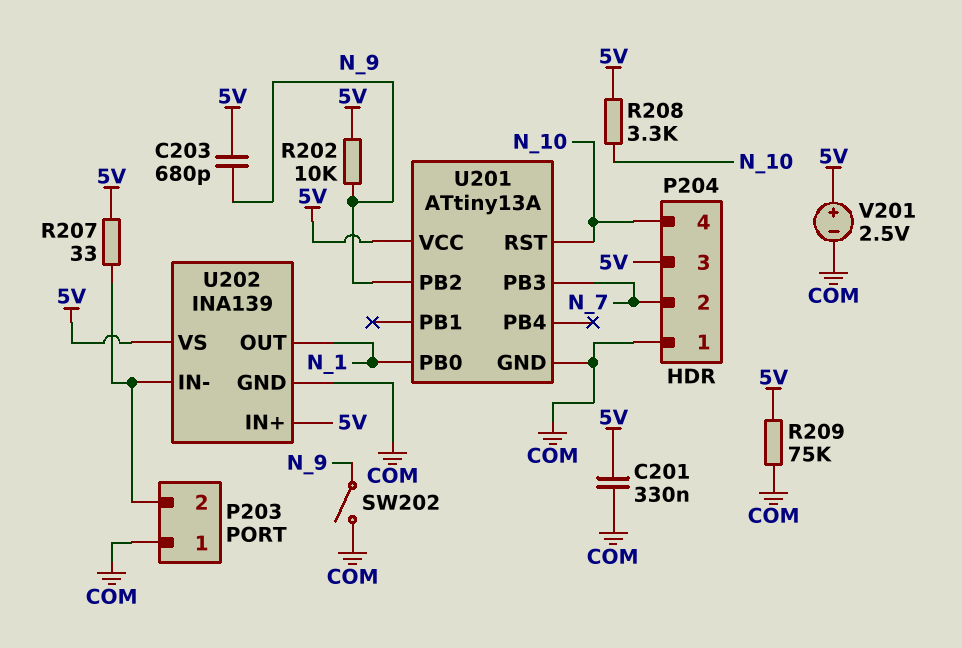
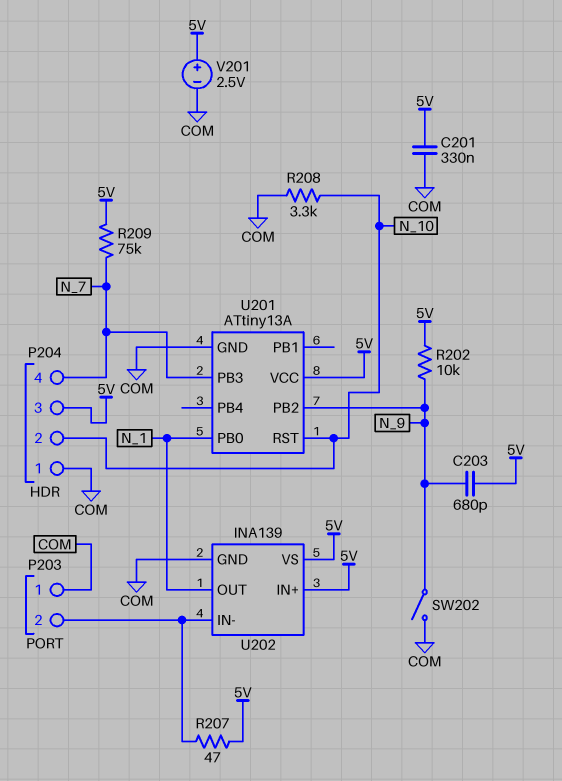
P204 pin 2: N_7 -> N_10
P204 pin 4: N_10 -> N_7
R207: 33 (5V, P203/2) -> 47 (5V, P203/2)
R208: 3.3k (5V, N_10) -> 3.3k (COM, N_10)
R209: 75k (5V, COM) -> 75k (5V, N_7)

